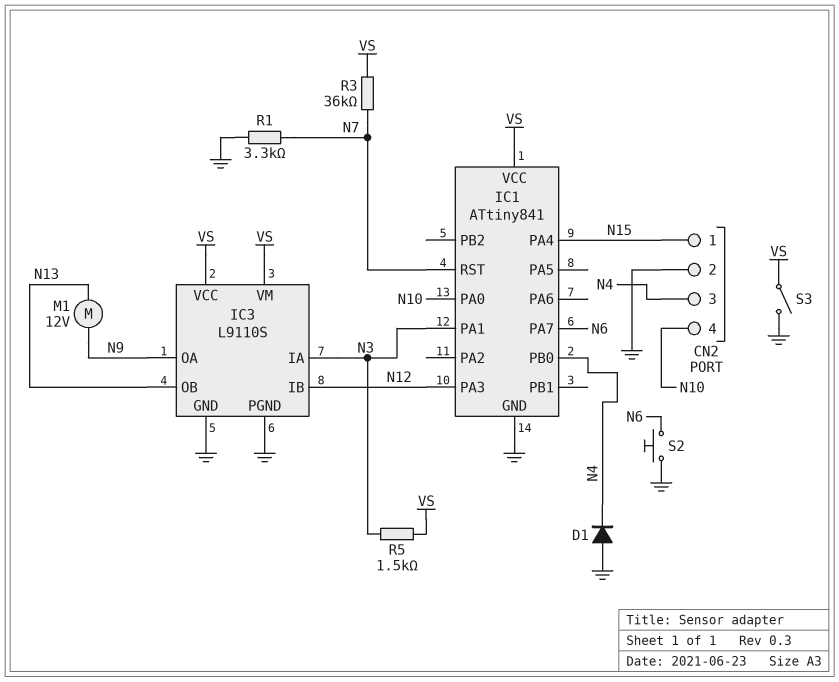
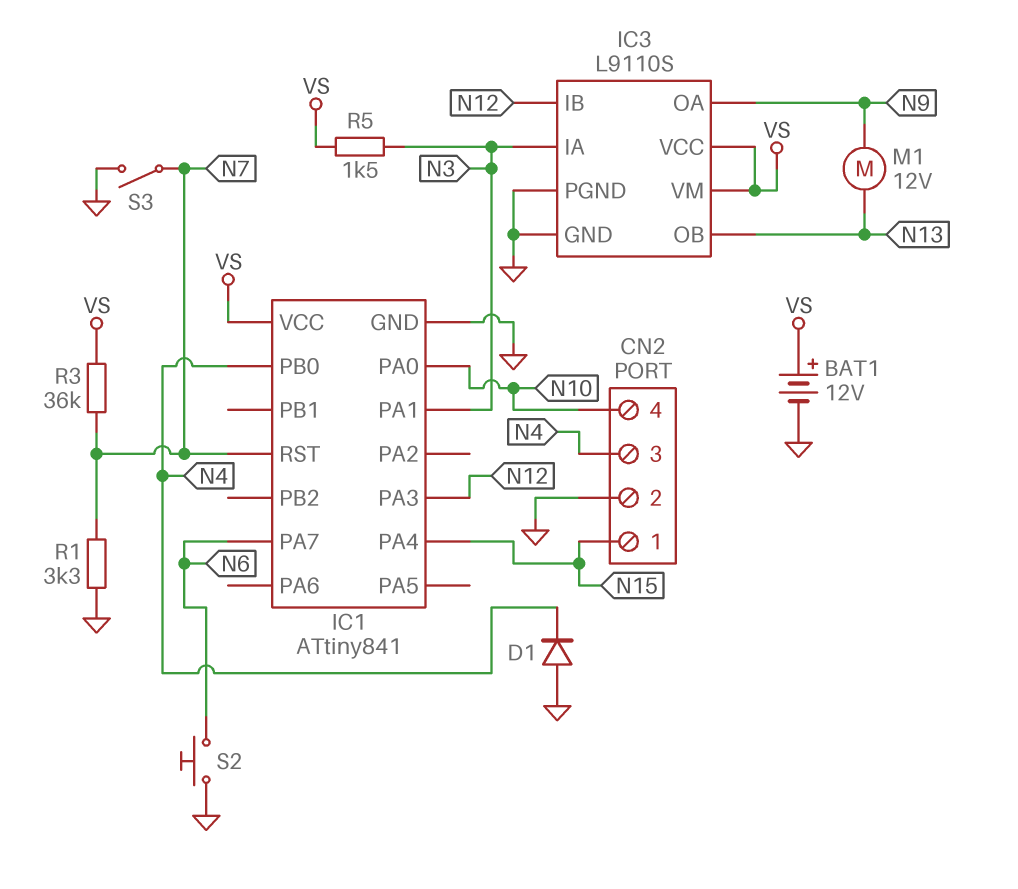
BAT1: none -> 12V (plus VS, minus GND)
S3: switch (GND, VS) -> switch (GND, N7)

